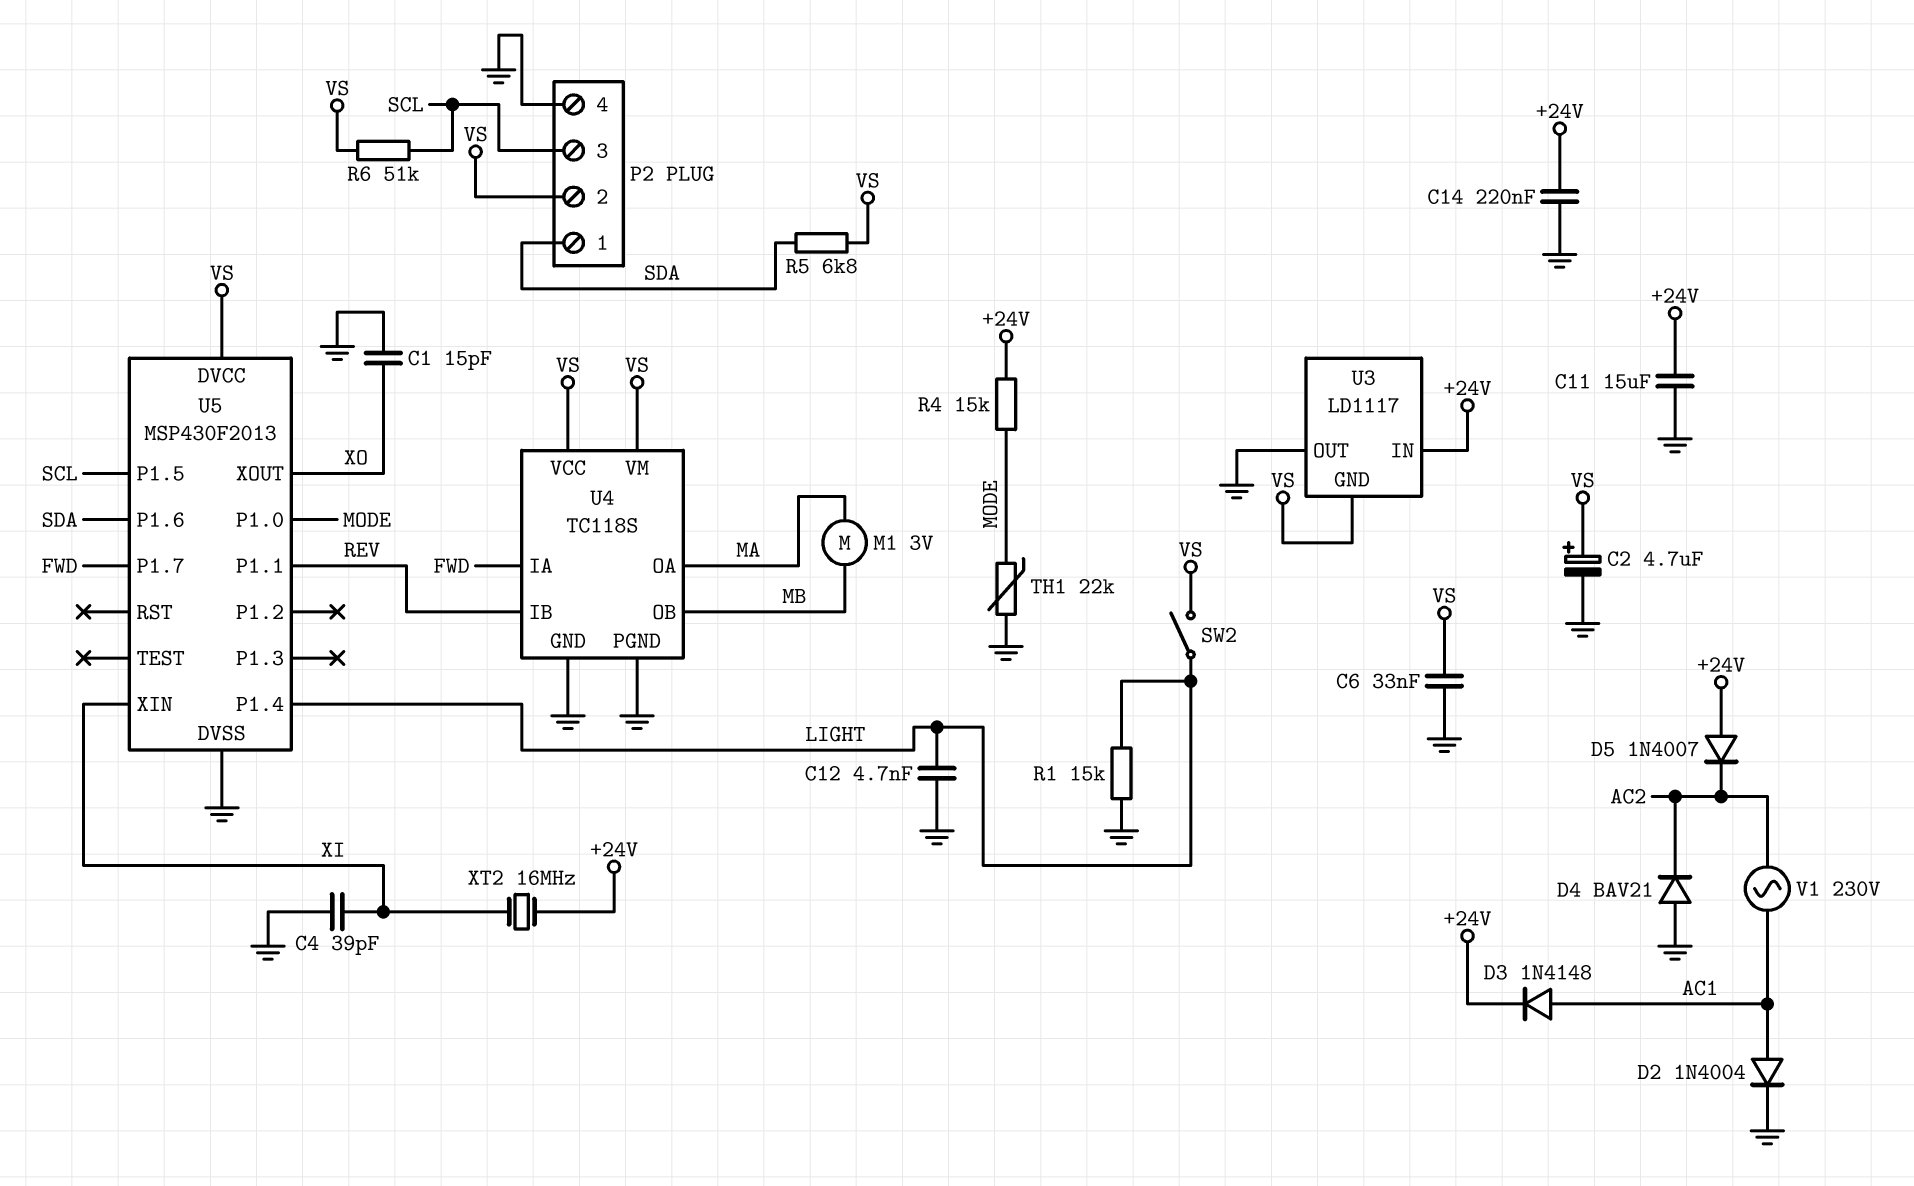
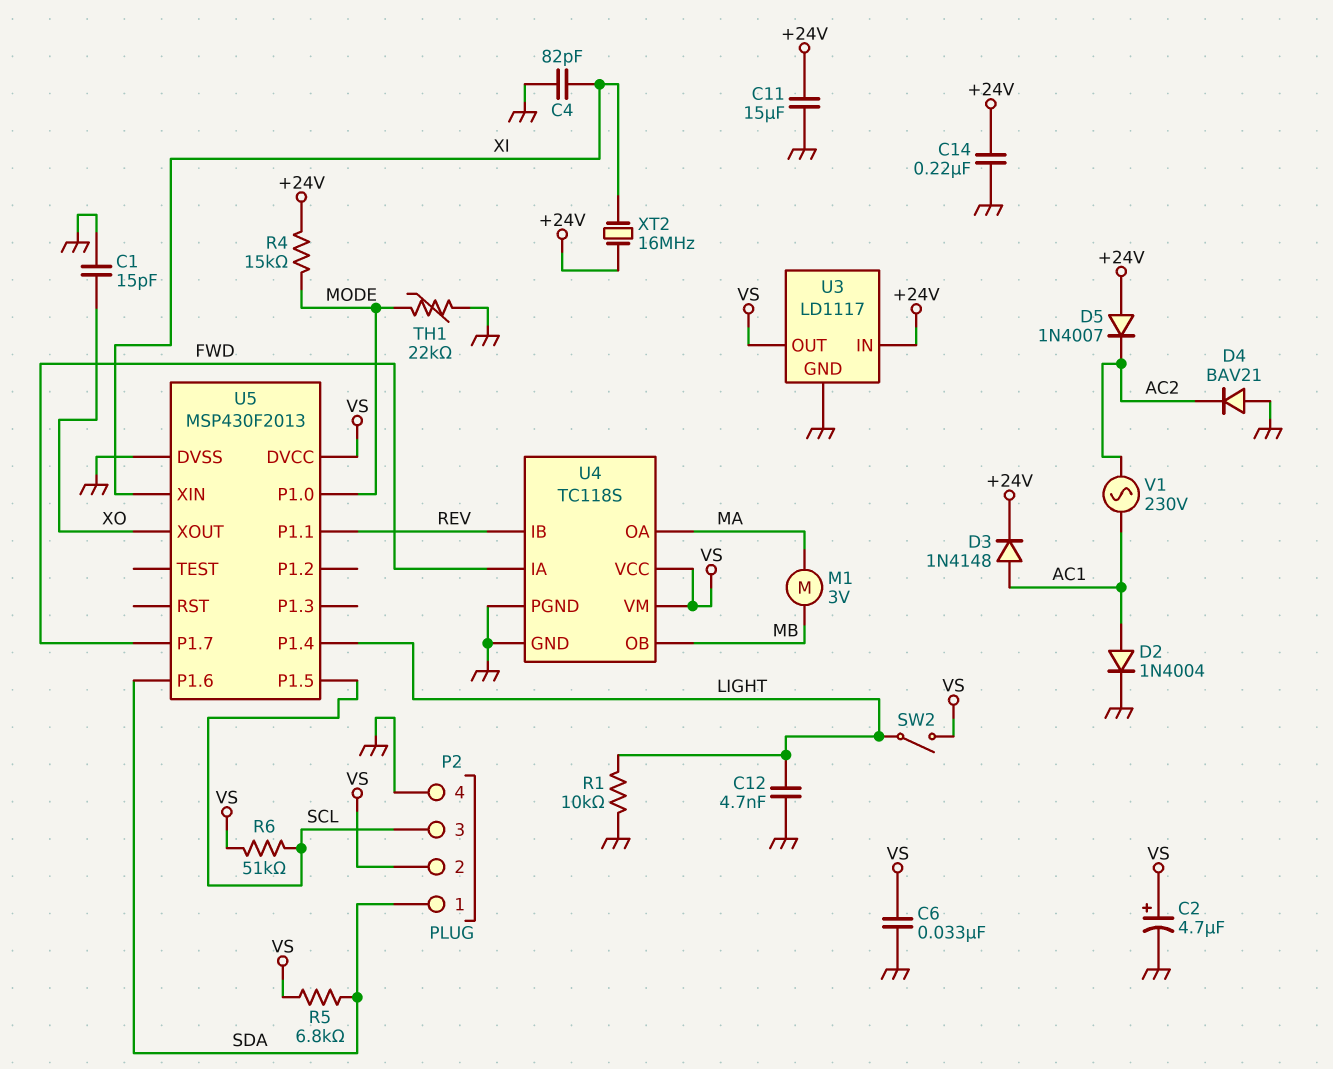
C4: 39pF (GND, XI) -> 82pF (GND, XI)
R1: 15k (GND, LIGHT) -> 10k (GND, LIGHT)
U3 pin GND: VS -> GND
U3 pin OUT: GND -> VS

